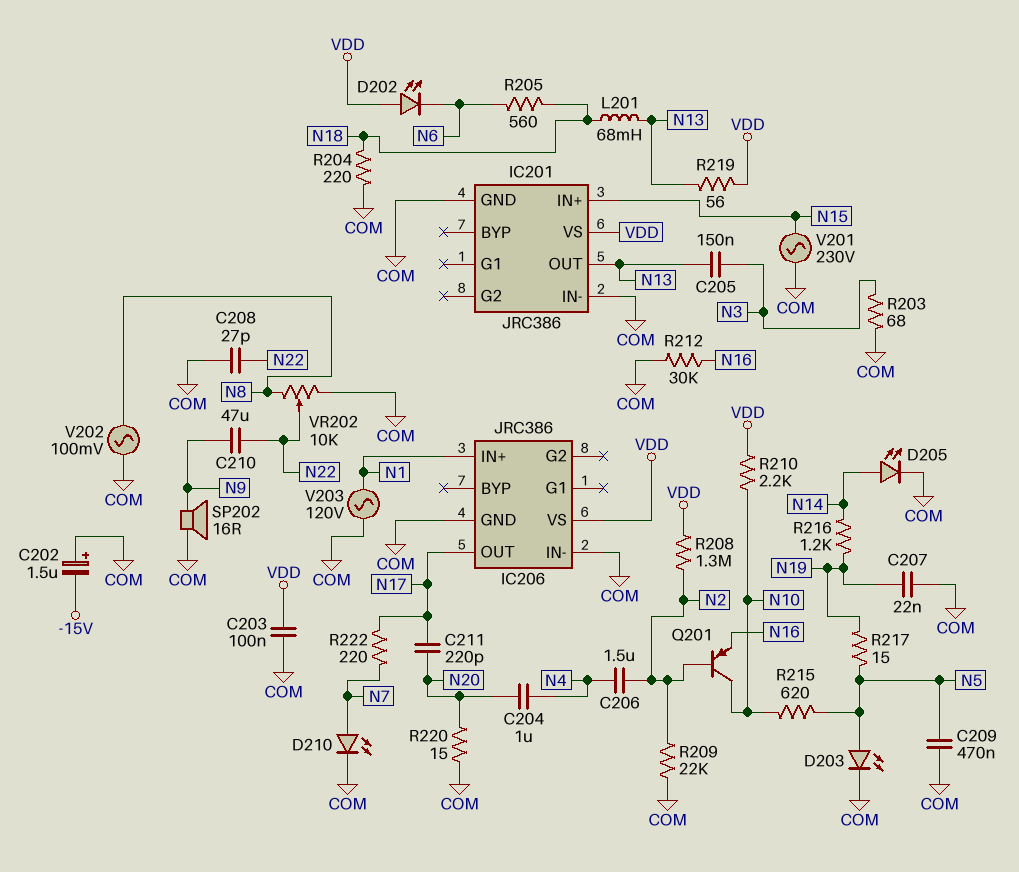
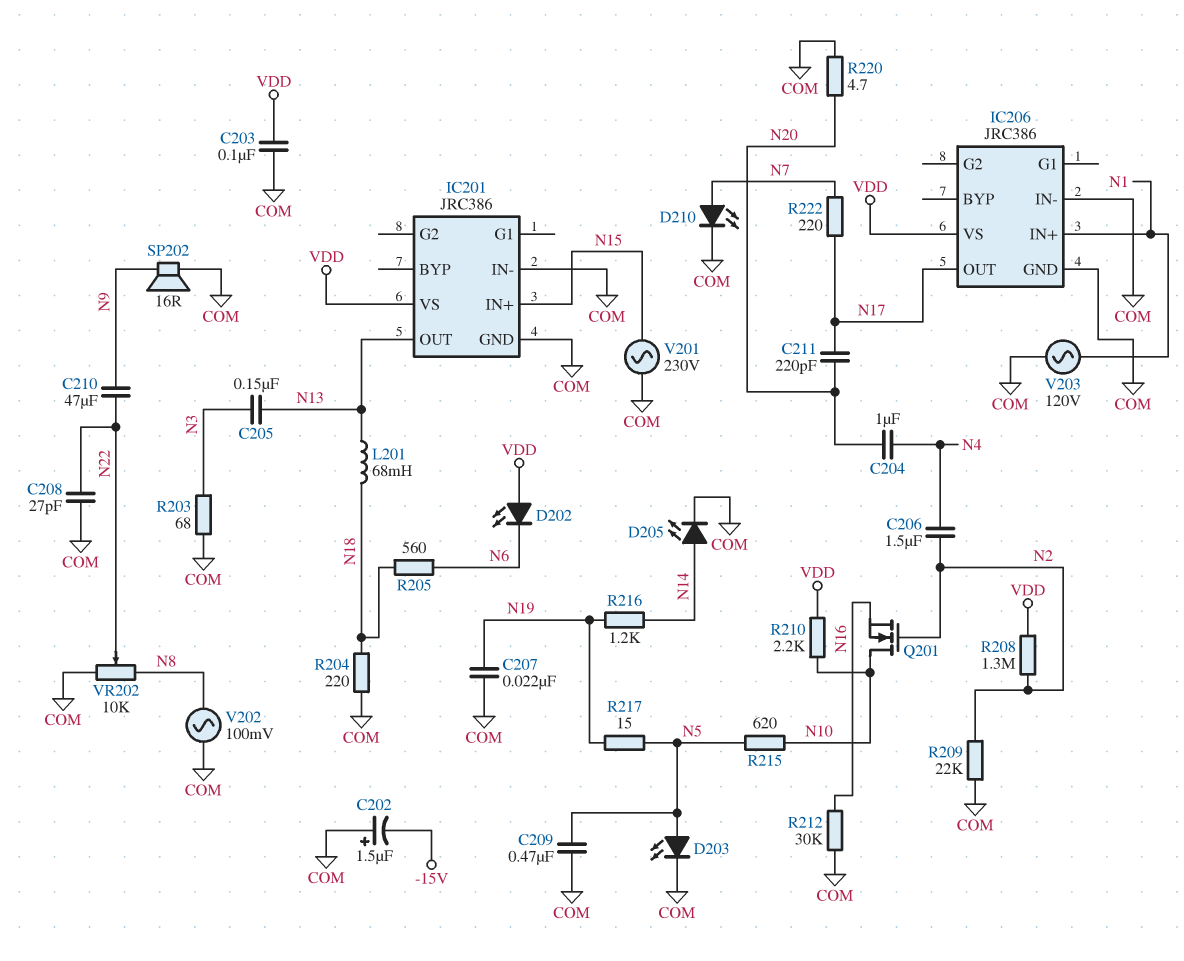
Q201: PNP (B N2, C N10, E N16) -> NMOS (G N2, D N10, S N16)
R219: 56 (N13, VDD) -> none
R220: 15 (COM, N20) -> 4.7 (COM, N20)

